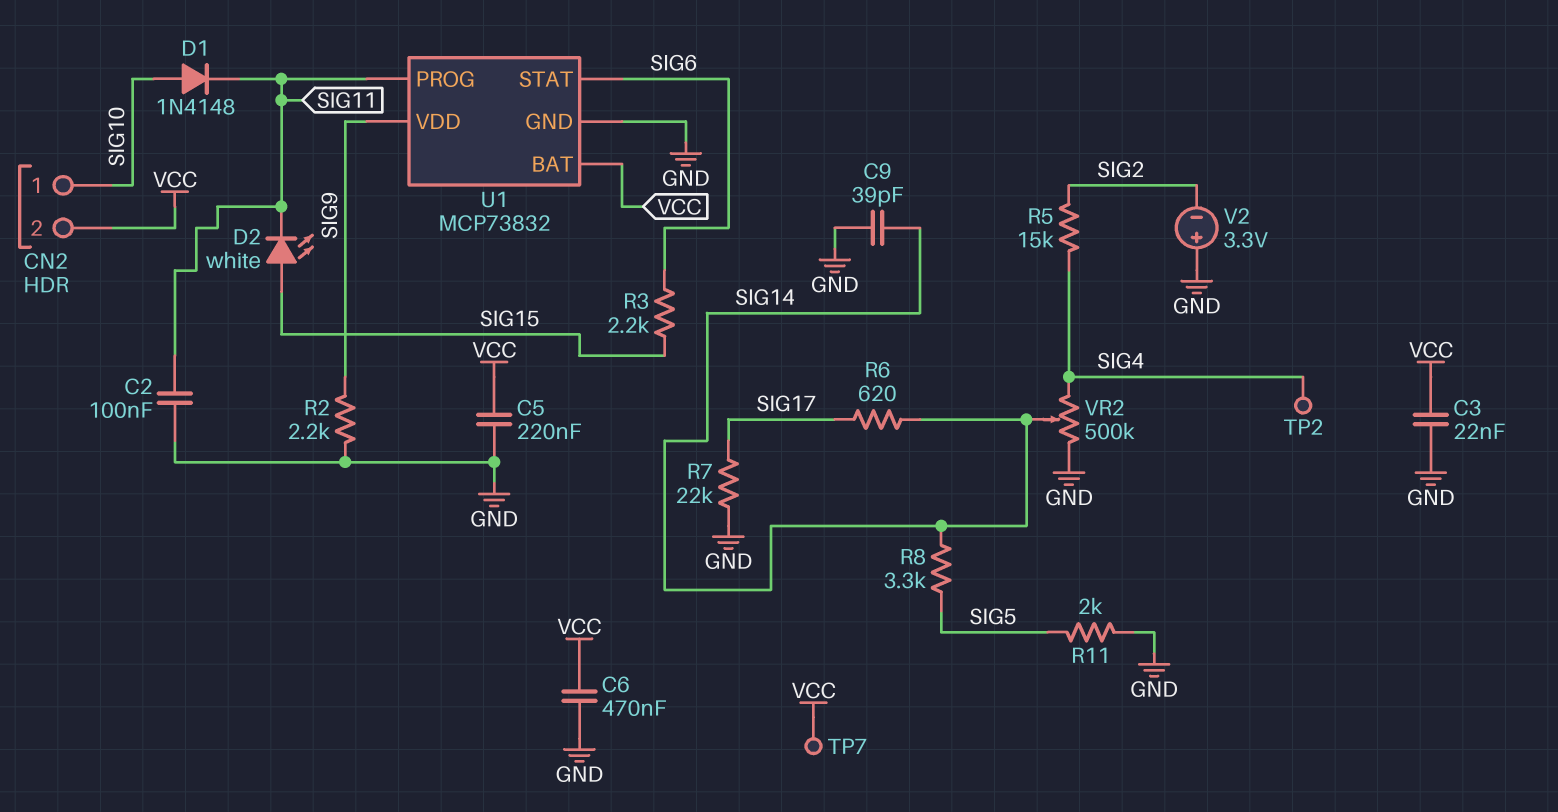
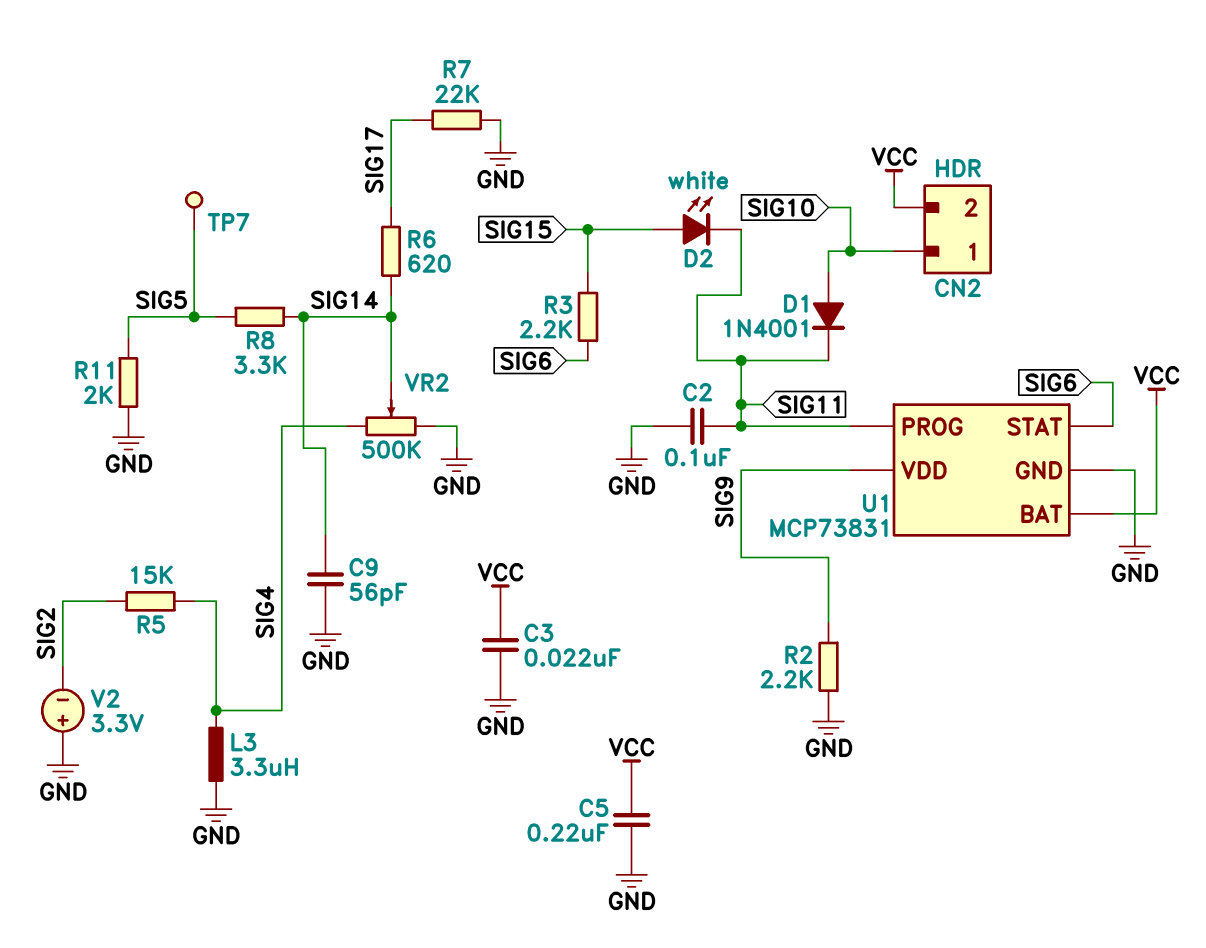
C6: 470nF (GND, VCC) -> none
C9: 39pF (GND, SIG14) -> 56pF (GND, SIG14)
D1: diode 1N4148 (A SIG10, K SIG11) -> diode 1N4001 (A SIG10, K SIG11)
L3: none -> 3.3uH (GND, SIG4)
TP2: test point (SIG4) -> none
TP7: test point (VCC) -> test point (SIG5)
U1: MCP73832 -> MCP73831

